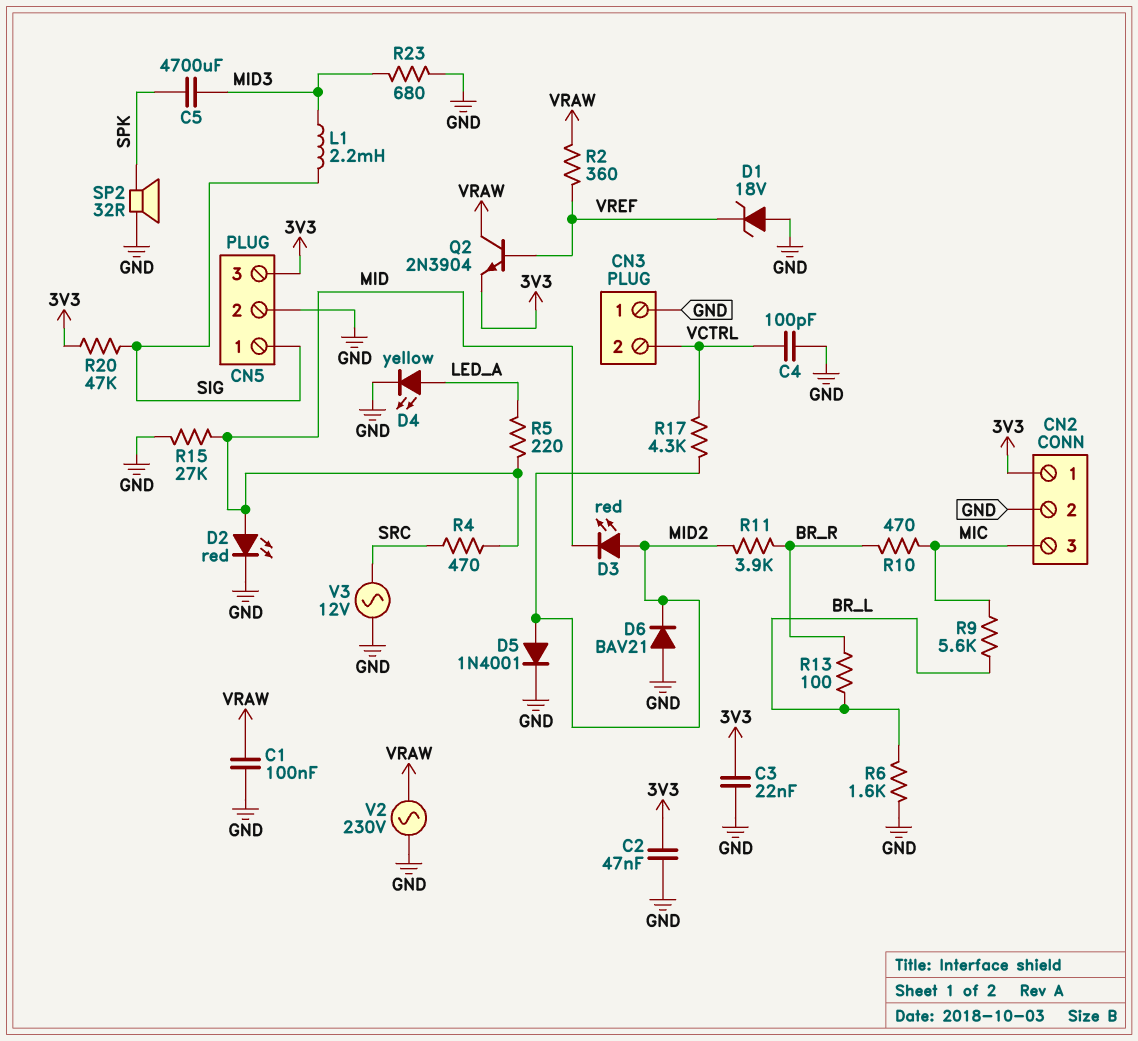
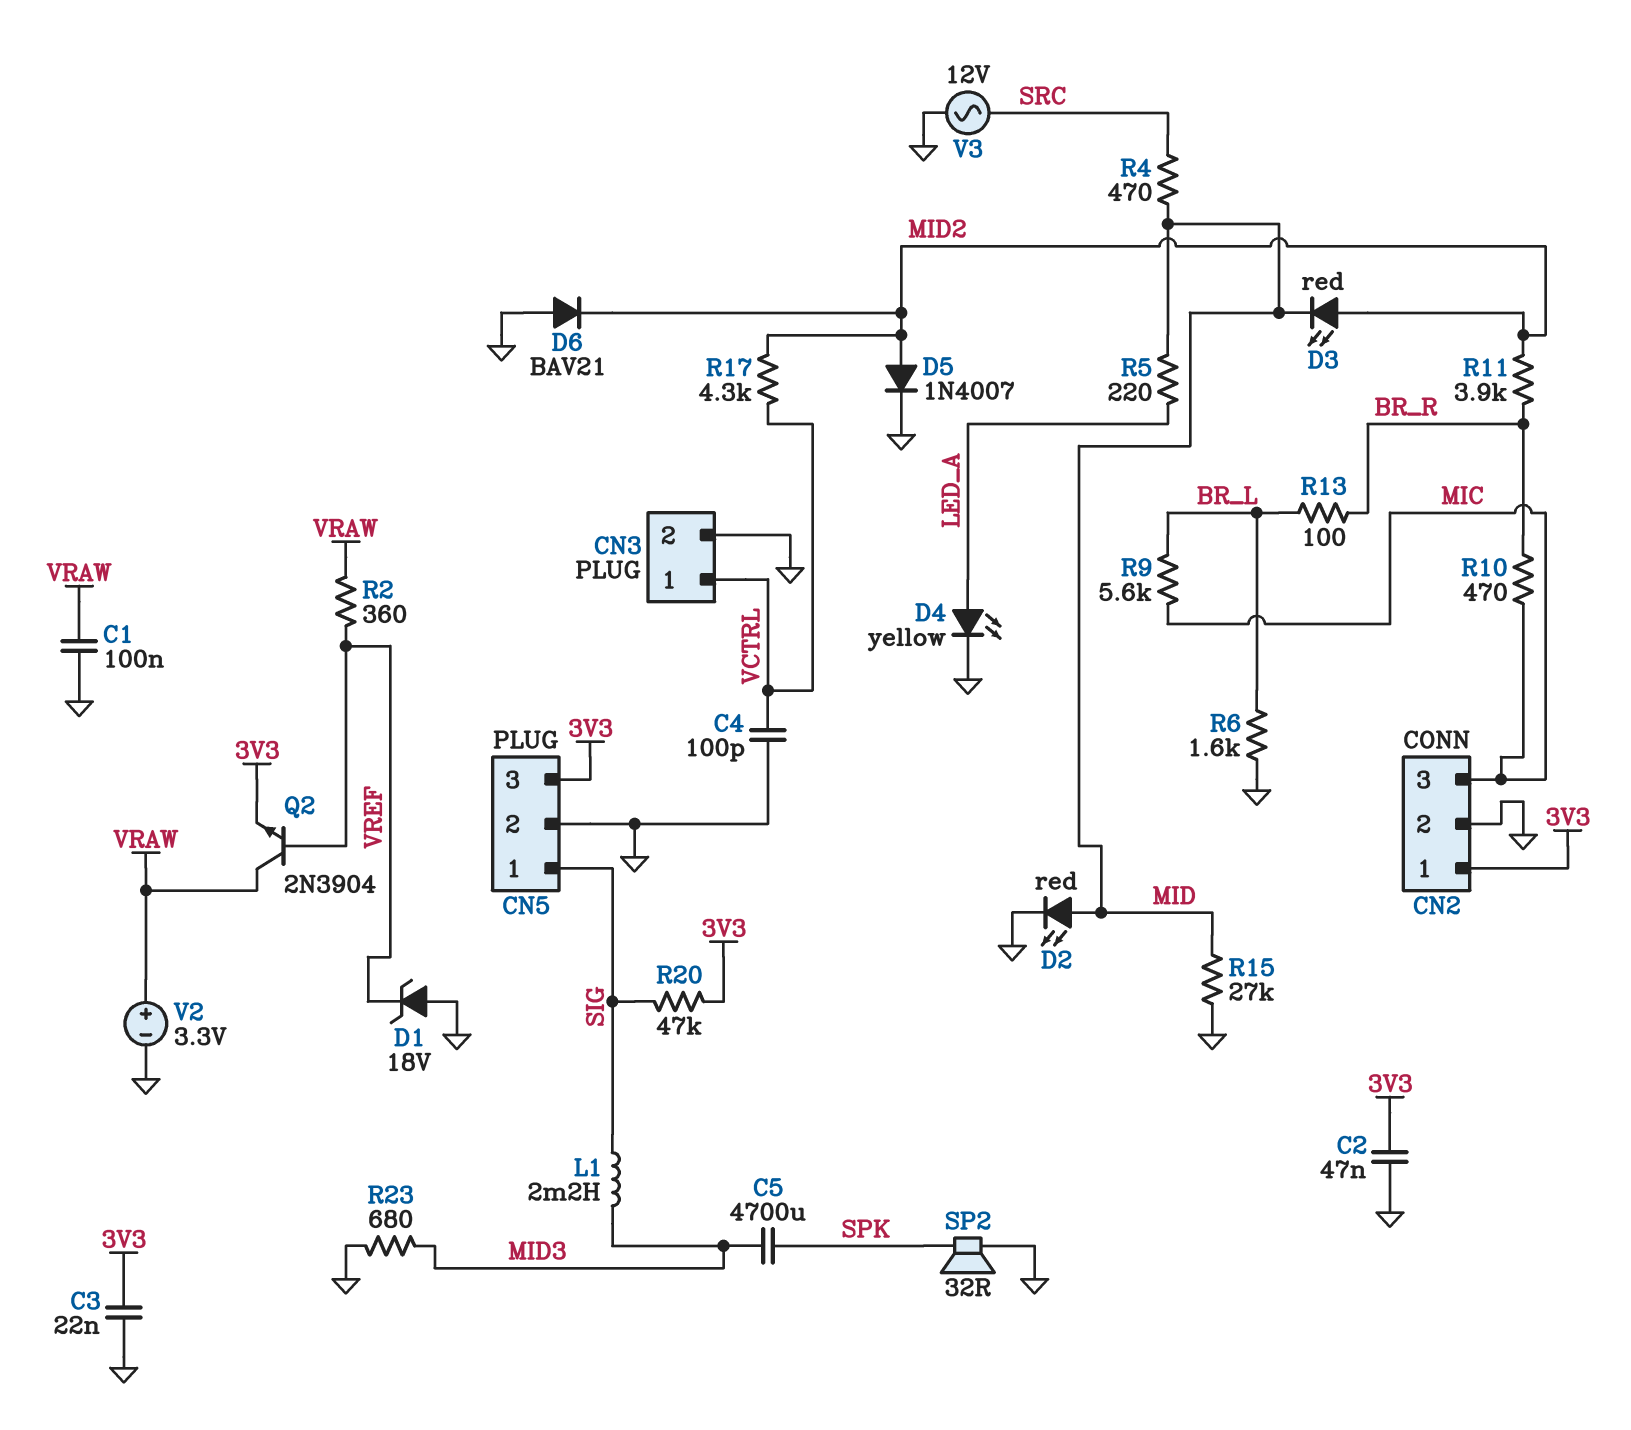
CN3 pin 1: GND -> VCTRL
CN3 pin 2: VCTRL -> GND
D5: diode 1N4001 (A MID2, K GND) -> diode 1N4007 (A MID2, K GND)
V2: AC 230V (GND, VRAW) -> 3.3V (plus VRAW, minus GND)

